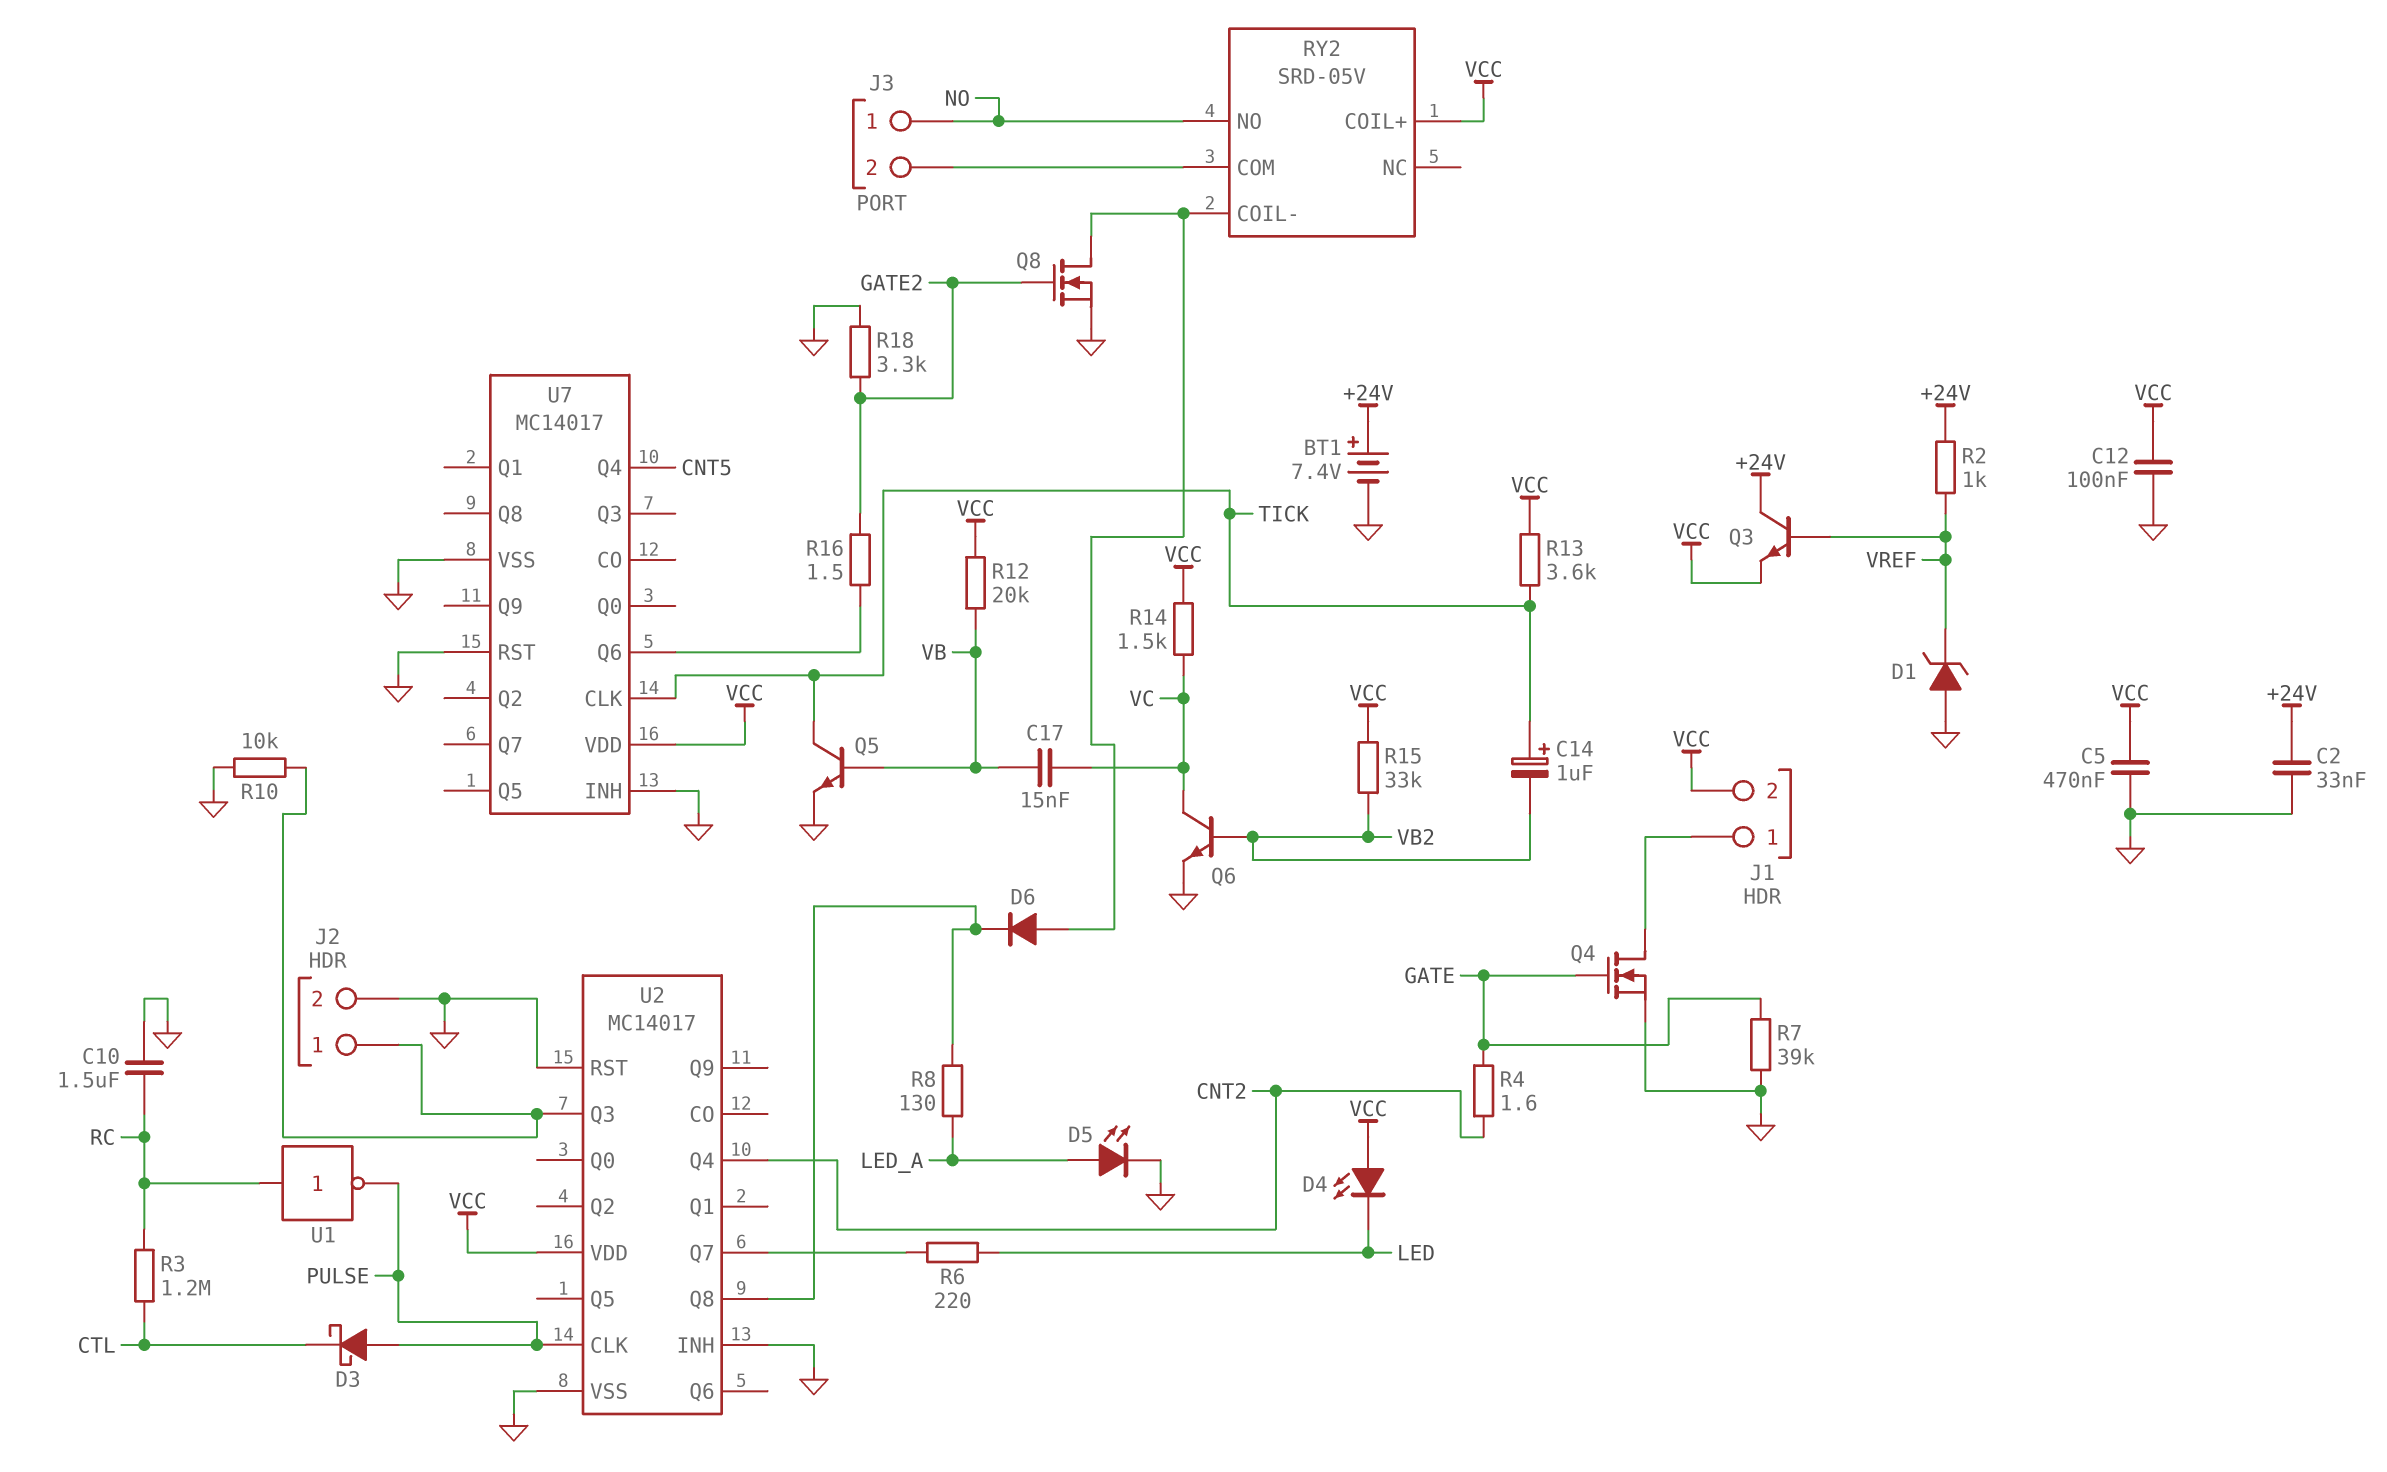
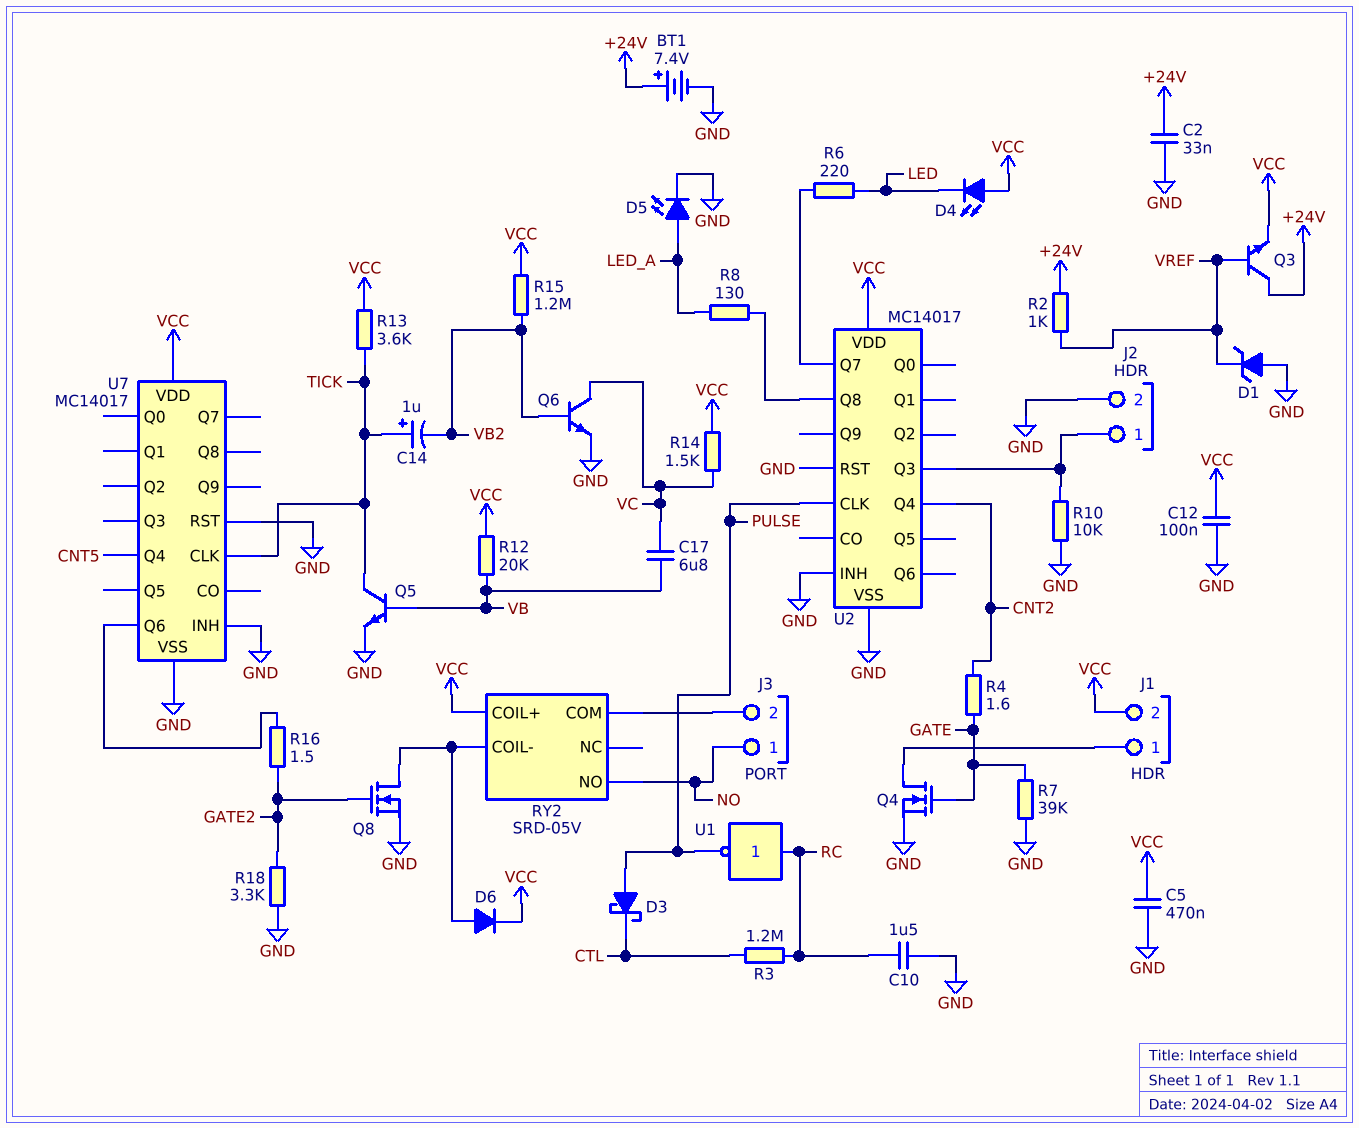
C17: 15nF (VB, VC) -> 6.8uF (VB, VC)
D6: diode (A RY2/COIL-, K U2/Q8) -> diode (A RY2/COIL-, K VCC)
R15: 33k (VB2, VCC) -> 1.2M (VB2, VCC)

